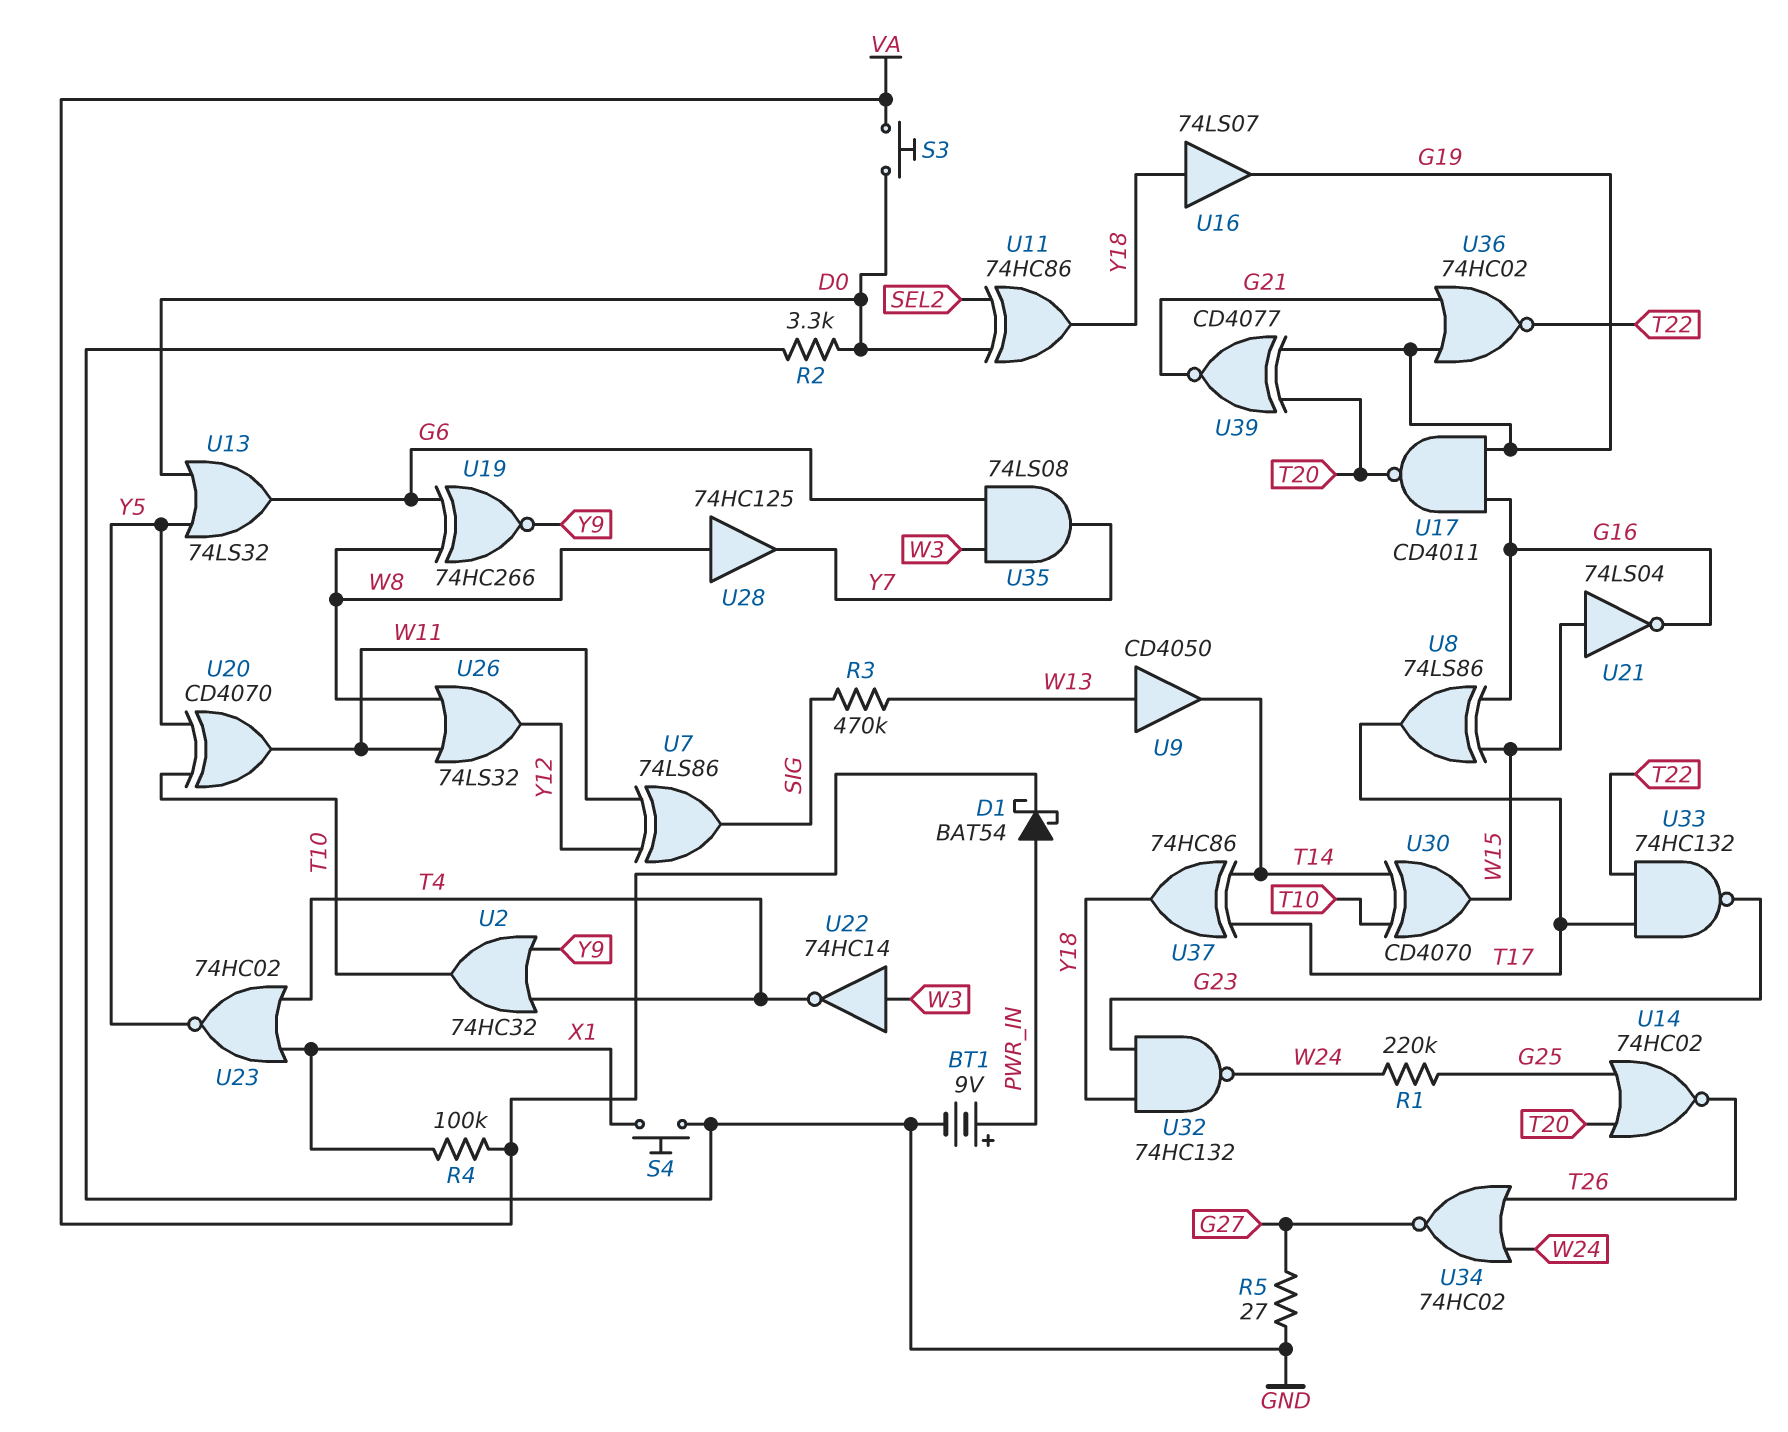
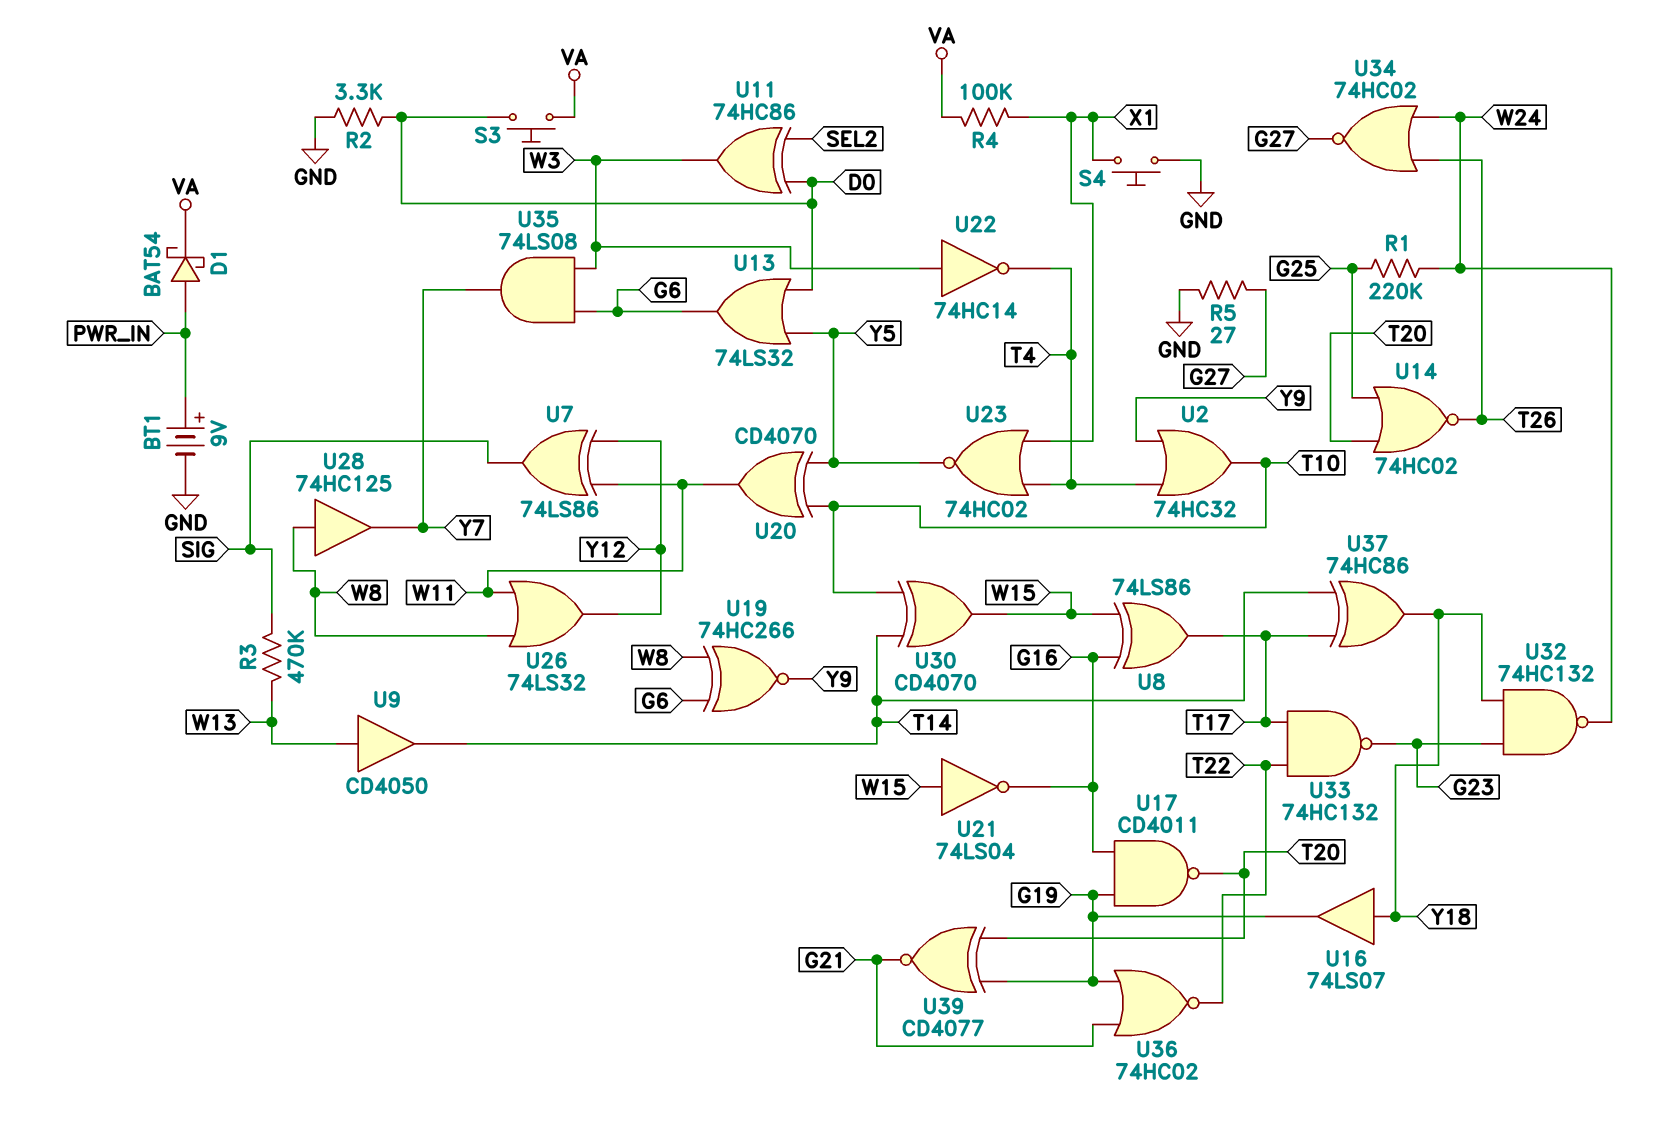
U11: XOR 74HC86 (in D0, in SEL2, out Y18) -> XOR 74HC86 (in D0, in SEL2, out W3)

